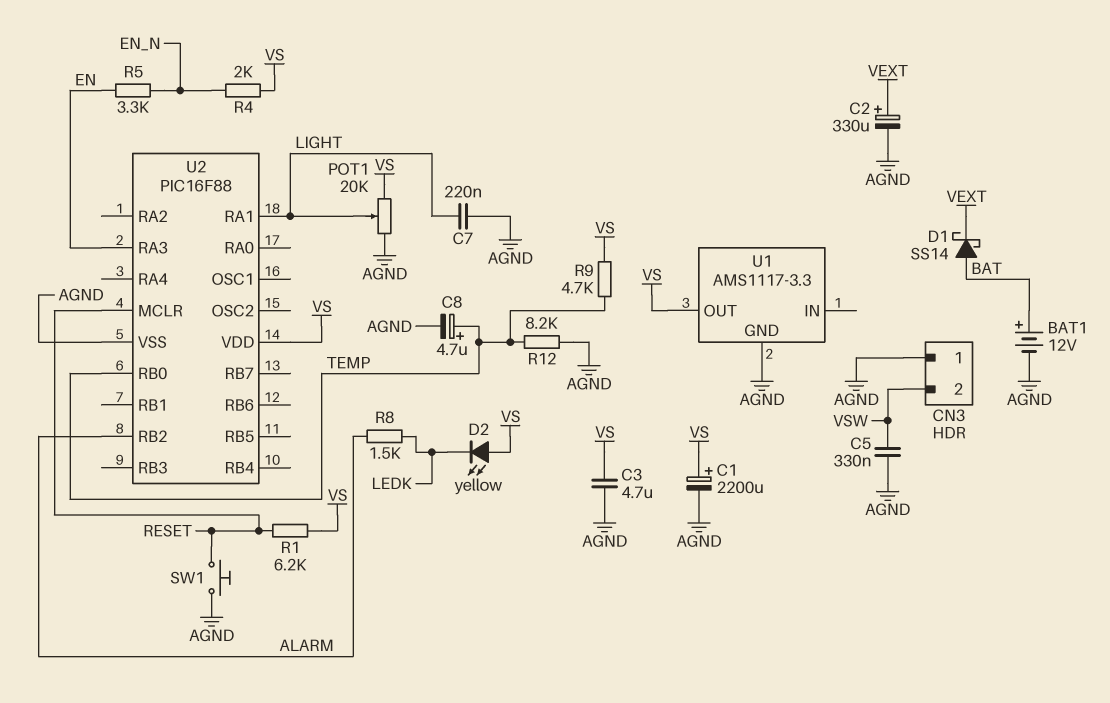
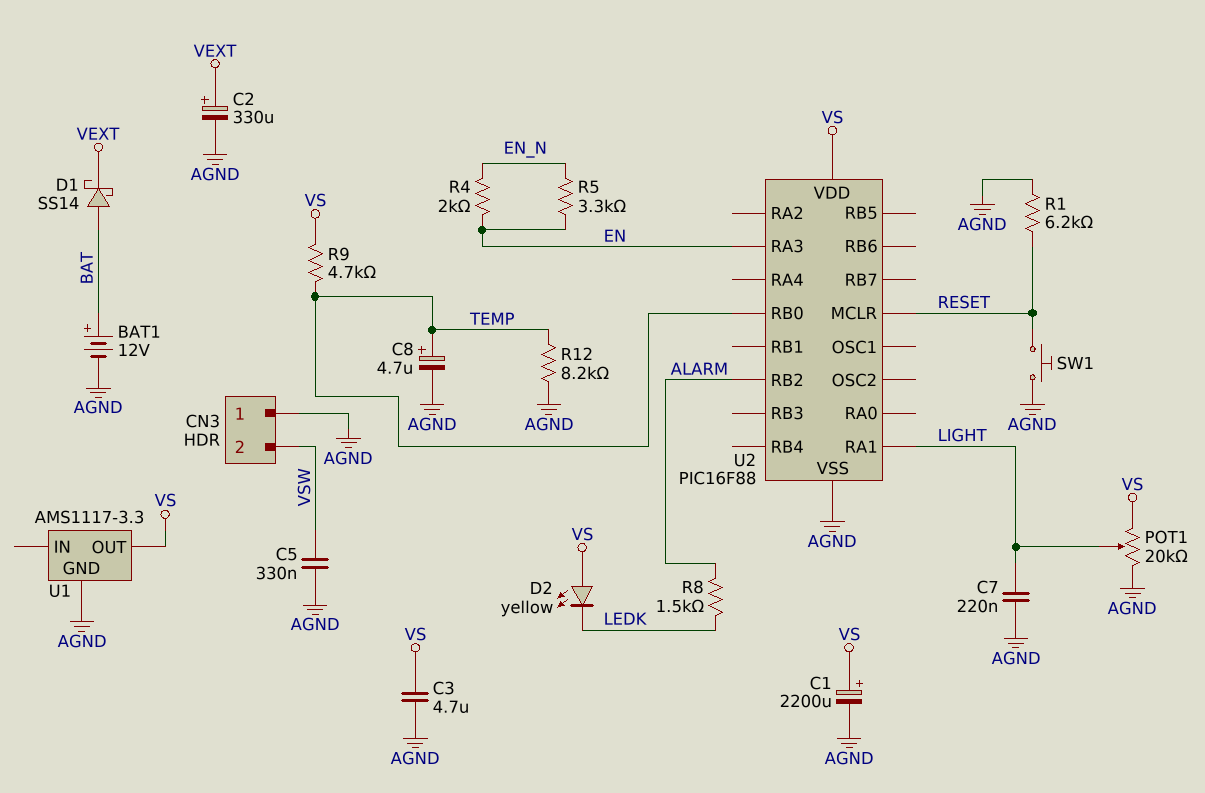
R1: 6.2k (RESET, VS) -> 6.2k (AGND, RESET)
R4: 2k (EN_N, VS) -> 2k (EN, EN_N)

